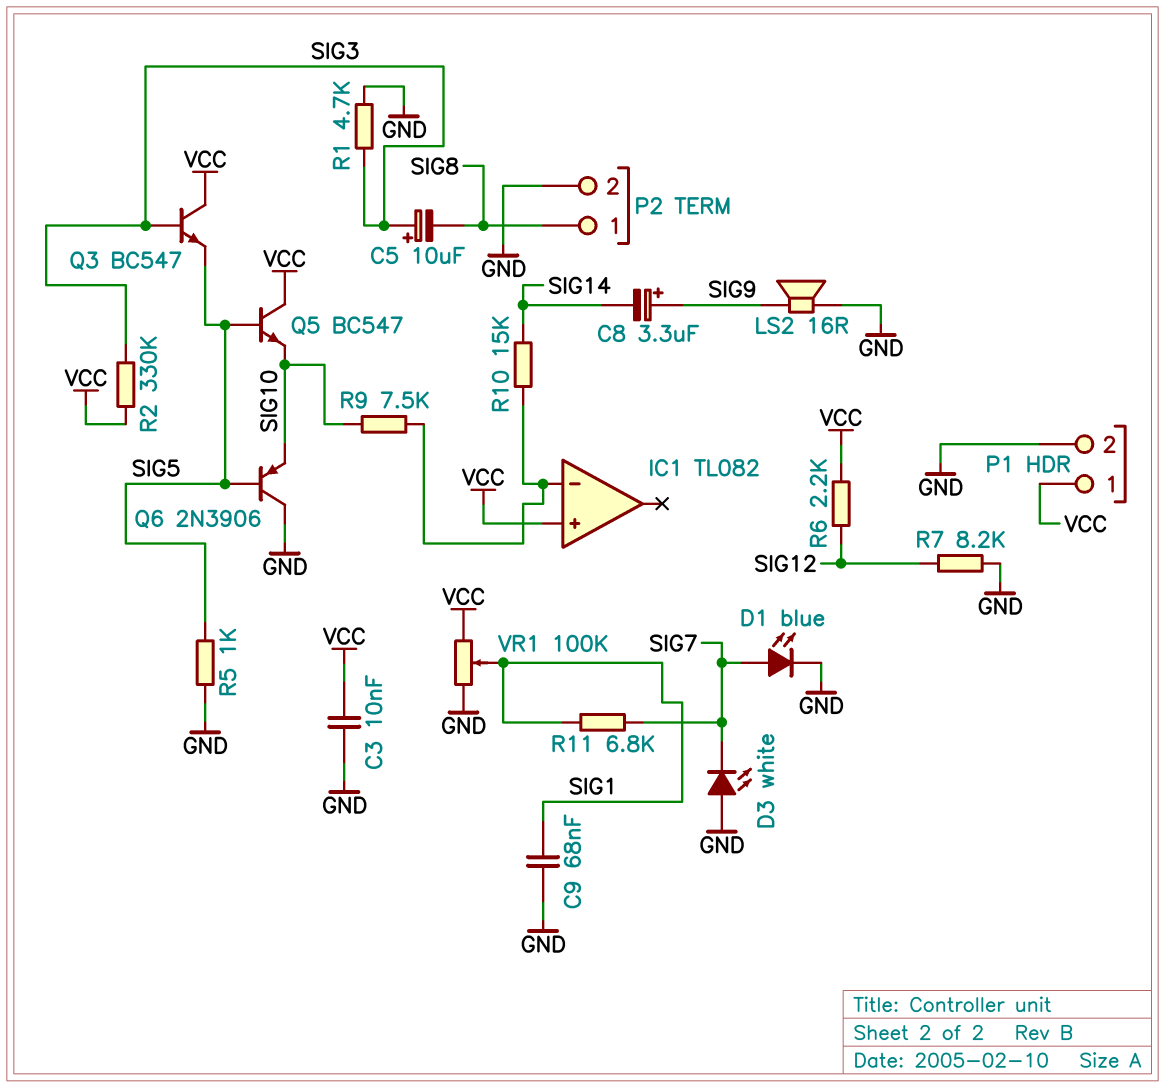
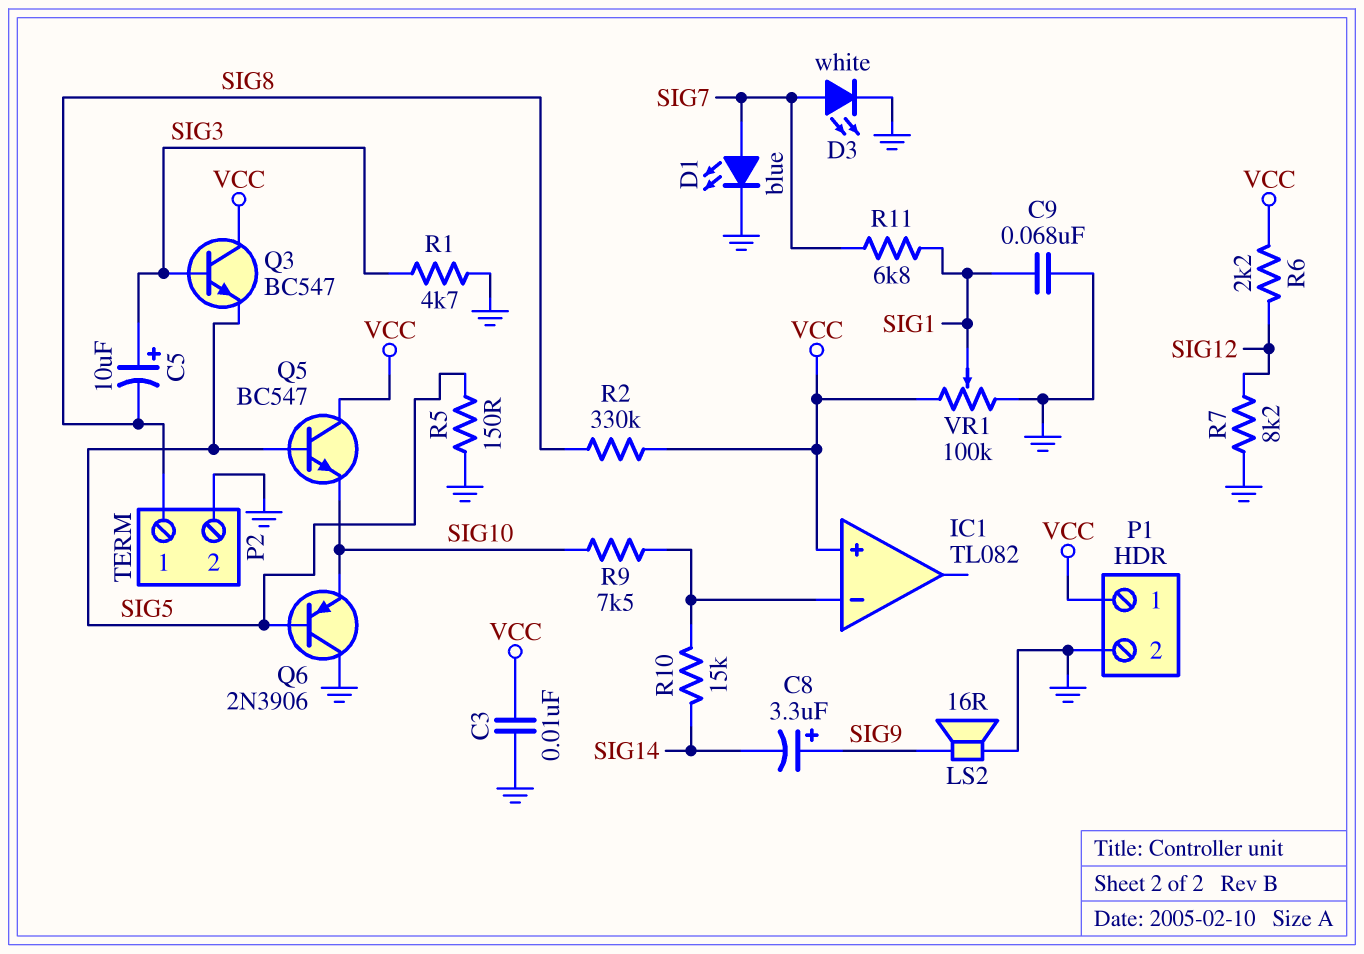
D3: LED white (A GND, K SIG7) -> LED white (A SIG7, K GND)
R2: 330k (SIG3, VCC) -> 330k (SIG8, VCC)
R5: 1k (GND, SIG5) -> 150 (GND, SIG5)

